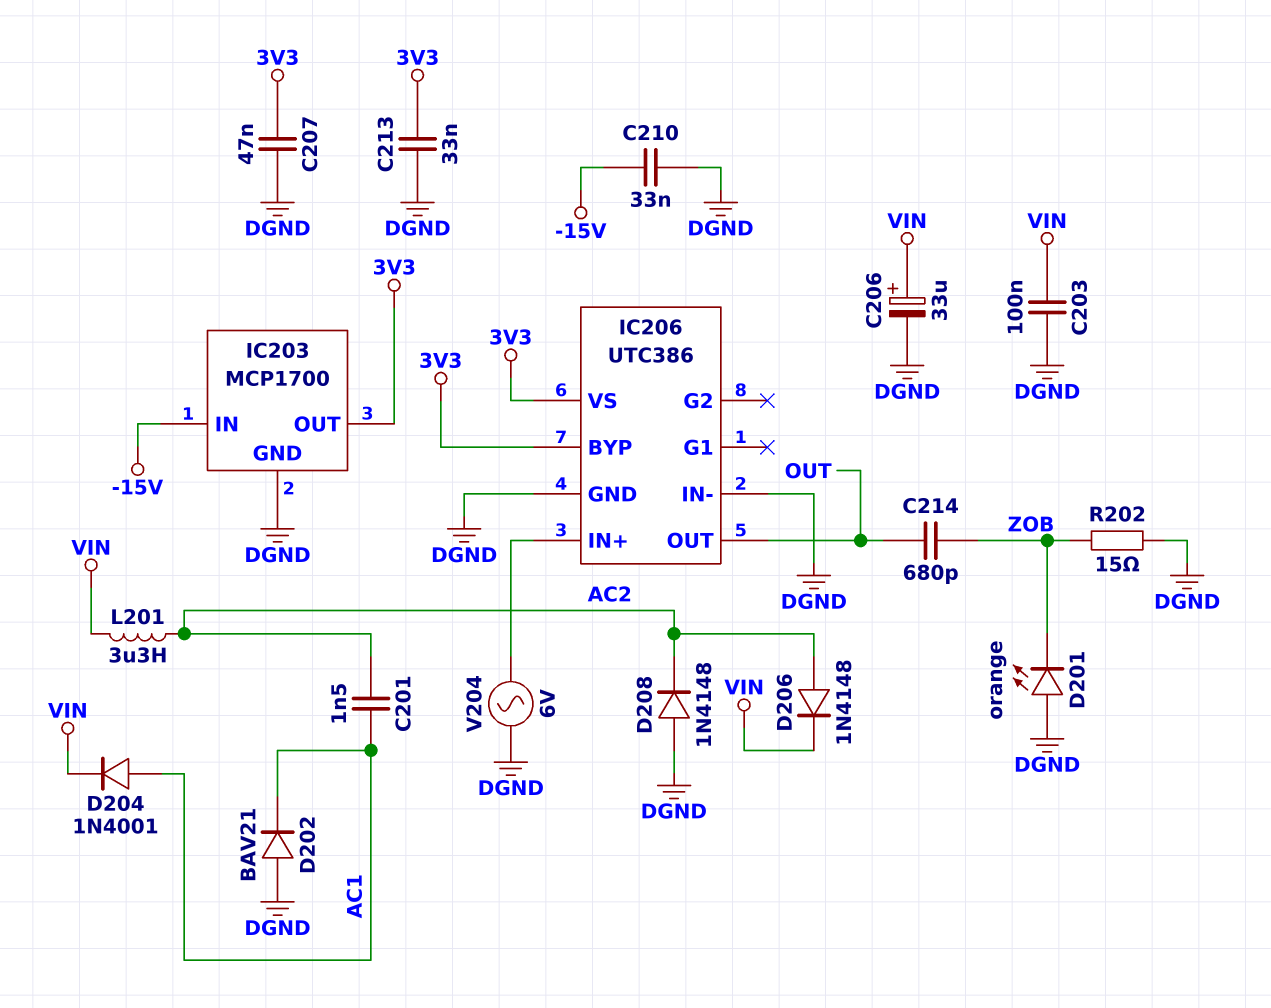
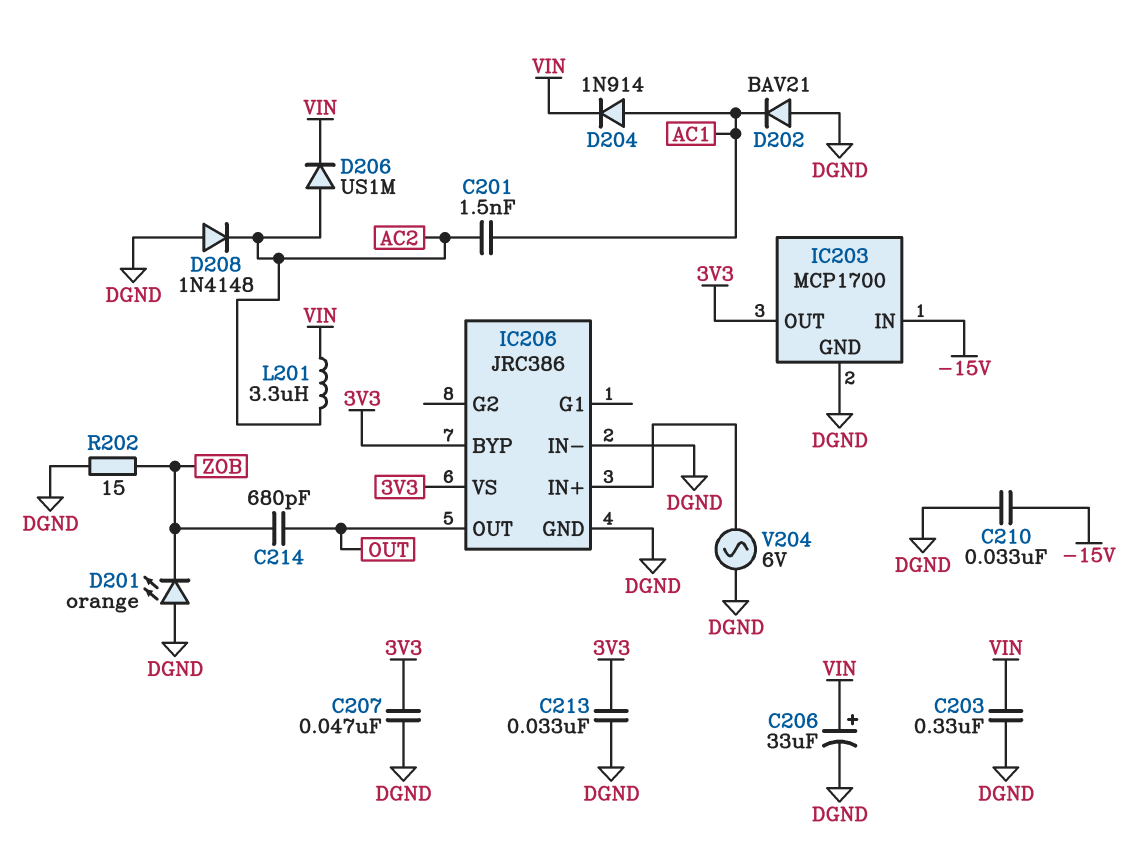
C203: 100nF (DGND, VIN) -> 330nF (DGND, VIN)
D204: diode 1N4001 (A AC1, K VIN) -> diode 1N914 (A AC1, K VIN)
D206: diode 1N4148 (A AC2, K VIN) -> diode US1M (A AC2, K VIN)
IC206: UTC386 -> JRC386

